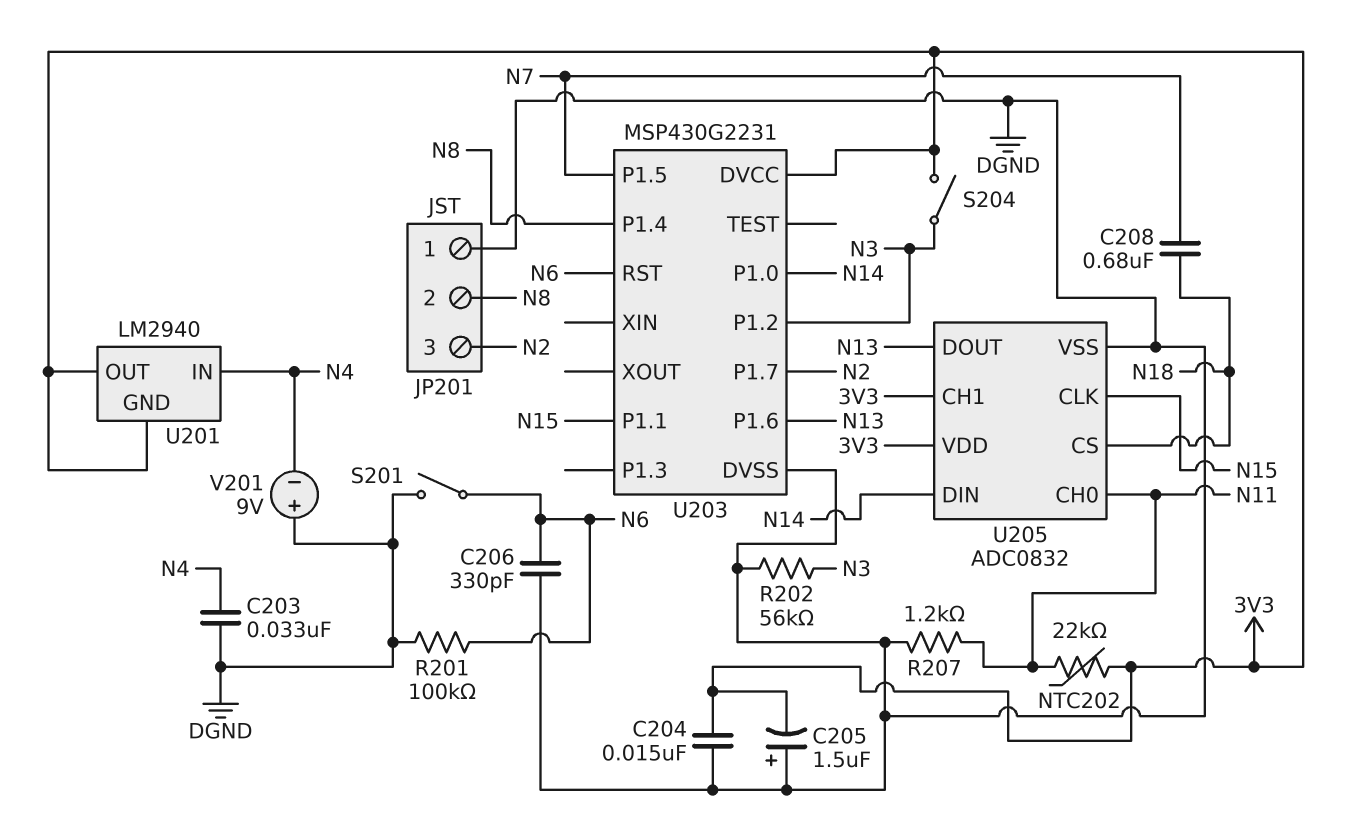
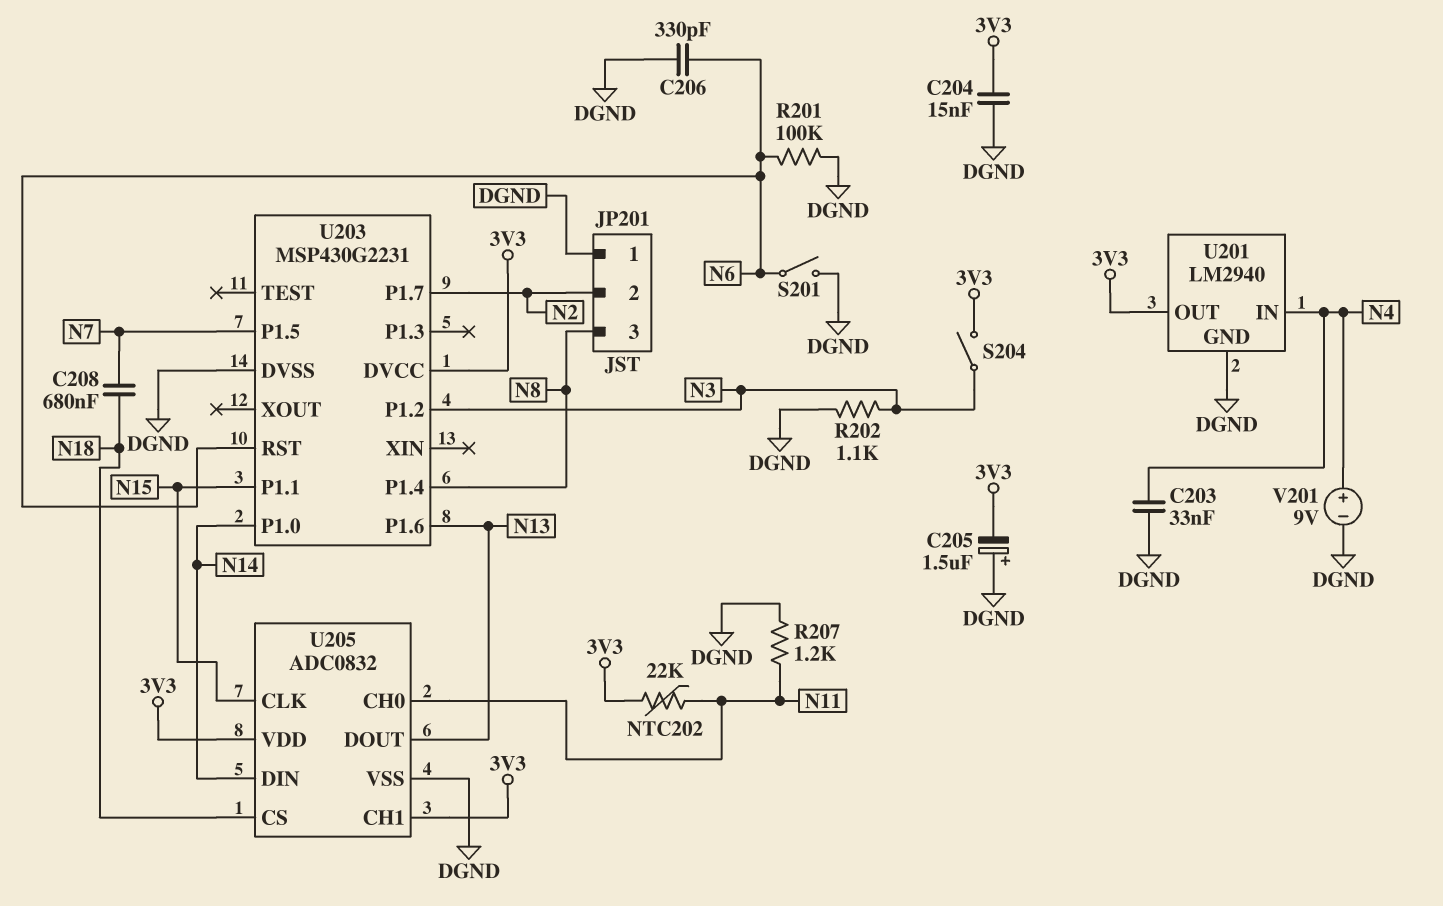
JP201 pin 2: N8 -> N2
JP201 pin 3: N2 -> N8
R202: 56k (DGND, N3) -> 1.1k (DGND, N3)
U201 pin GND: 3V3 -> DGND
V201: 9V (plus DGND, minus N4) -> 9V (plus N4, minus DGND)

